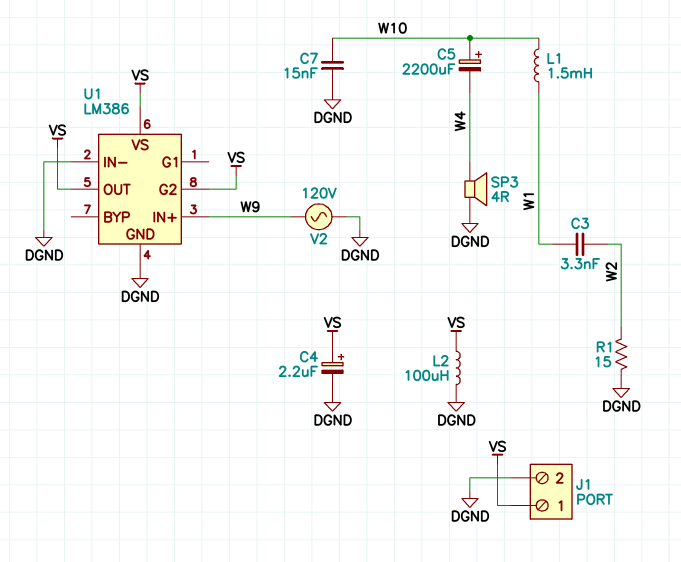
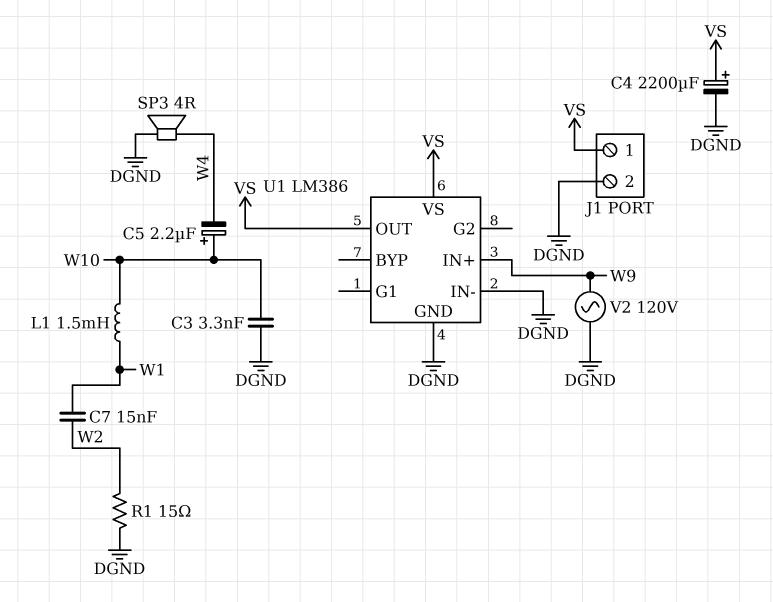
C3: 3.3nF (W1, W2) -> 3.3nF (DGND, W10)
C4: 2.2uF (plus VS, minus DGND) -> 2200uF (plus VS, minus DGND)
C5: 2200uF (plus W10, minus W4) -> 2.2uF (plus W10, minus W4)
C7: 15nF (DGND, W10) -> 15nF (W1, W2)
L2: 100uH (DGND, VS) -> none
U1 pin G2: VS -> none

